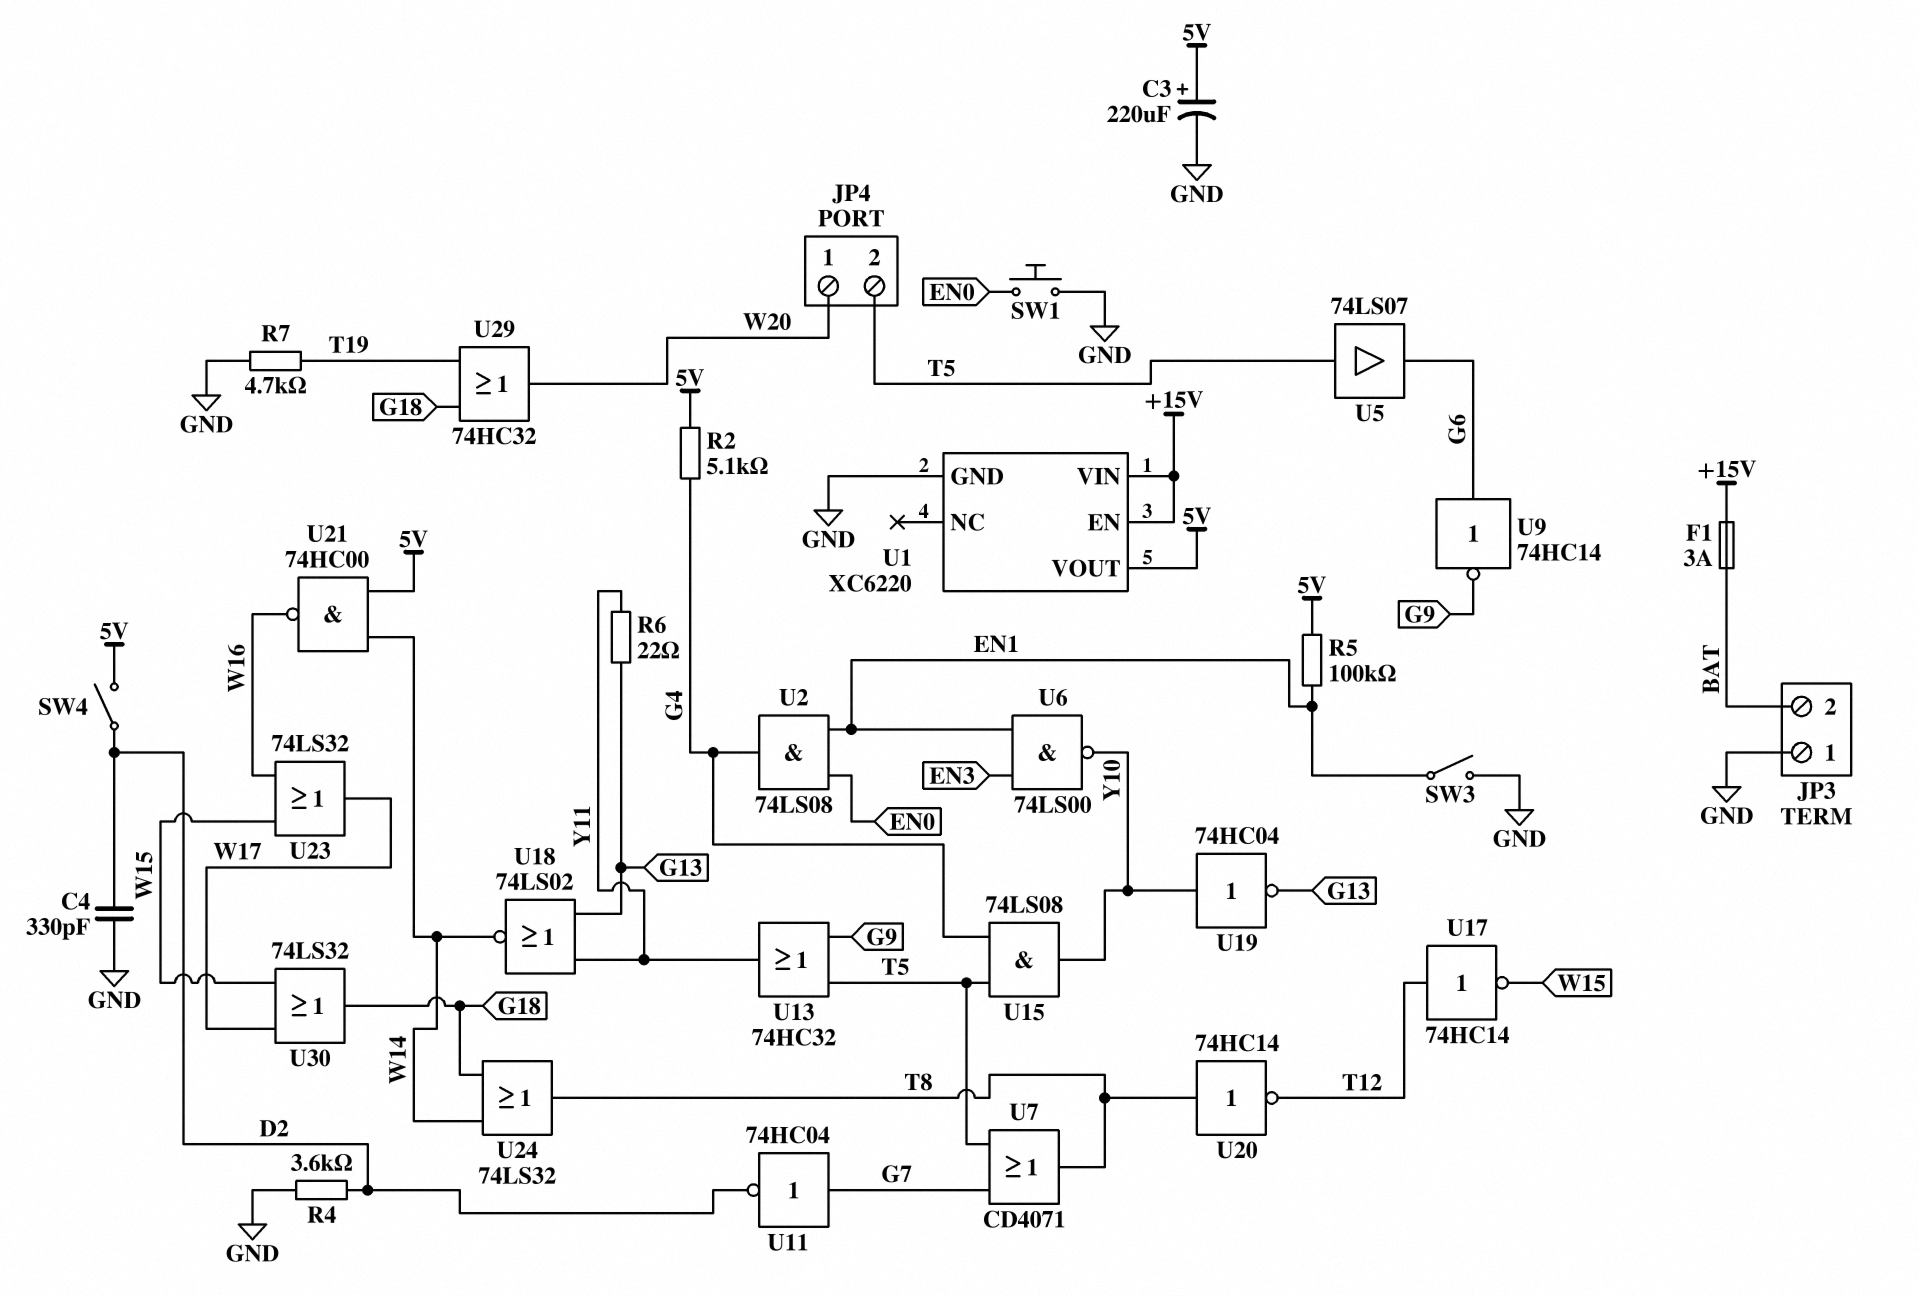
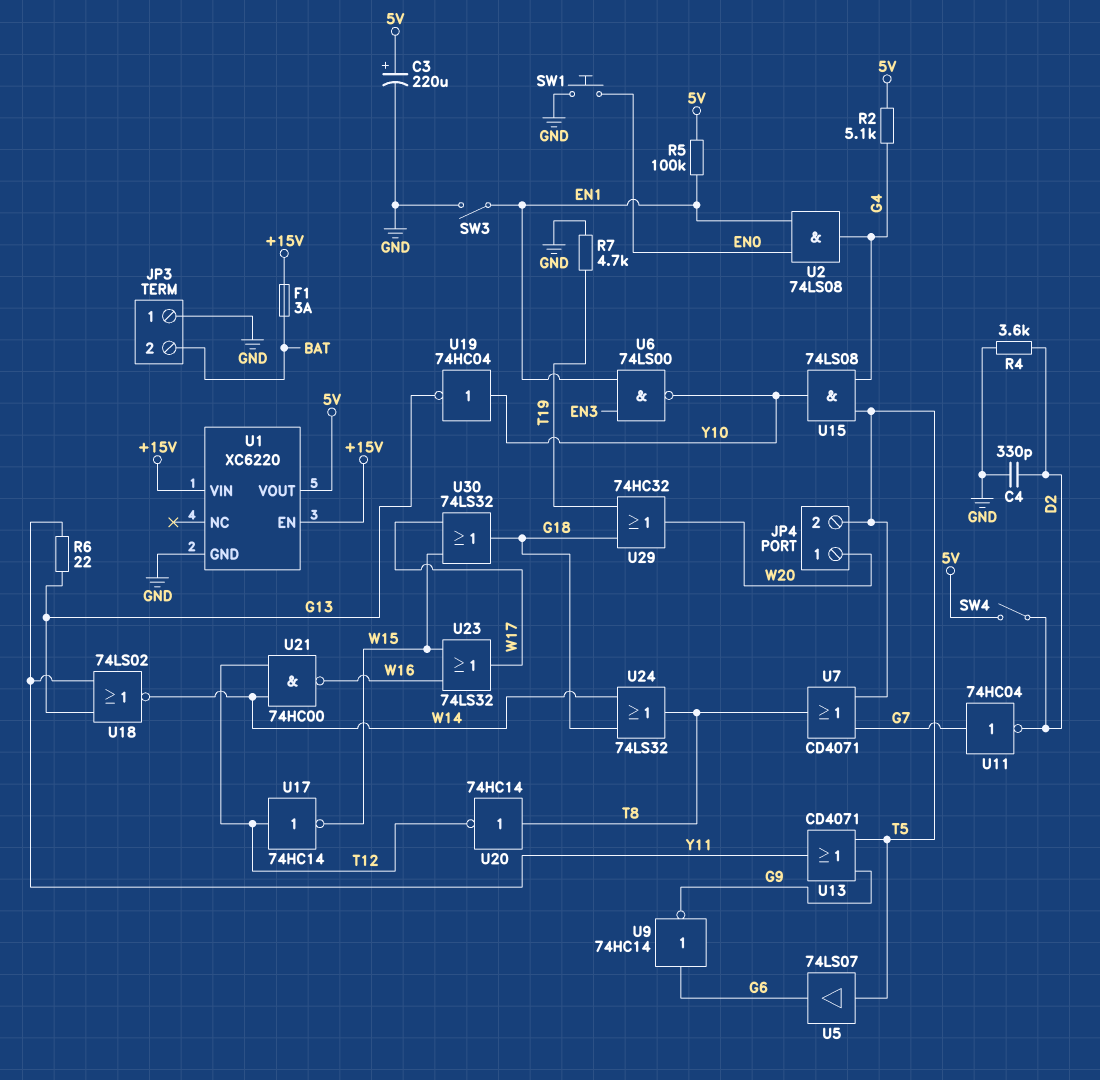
U13: OR 74HC32 (in G9, in T5, out Y11) -> OR CD4071 (in G9, in T5, out Y11)
U21: NAND 74HC00 (in 5V, in W14, out W16) -> NAND 74HC00 (in T12, in W14, out W16)

